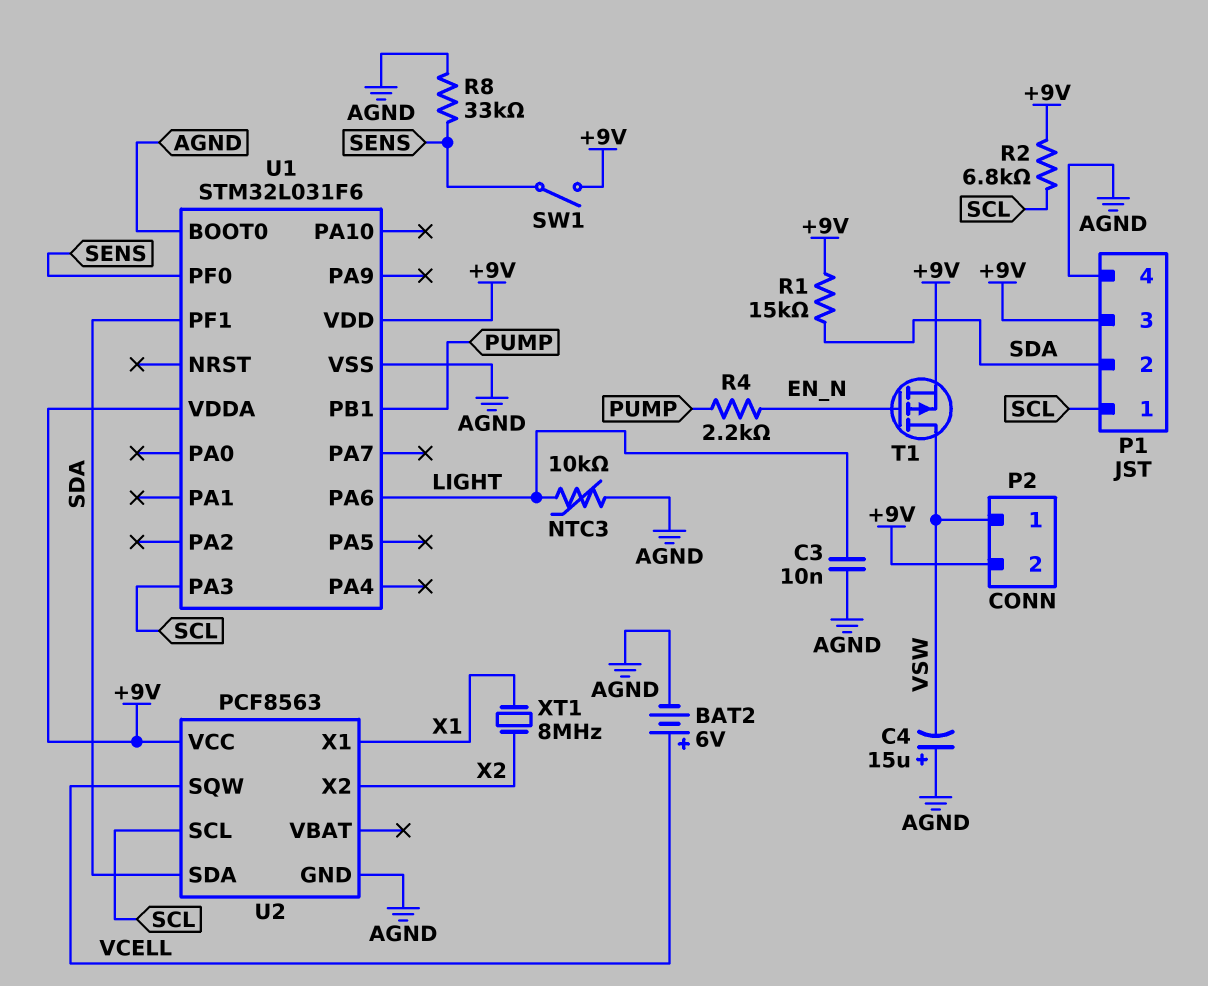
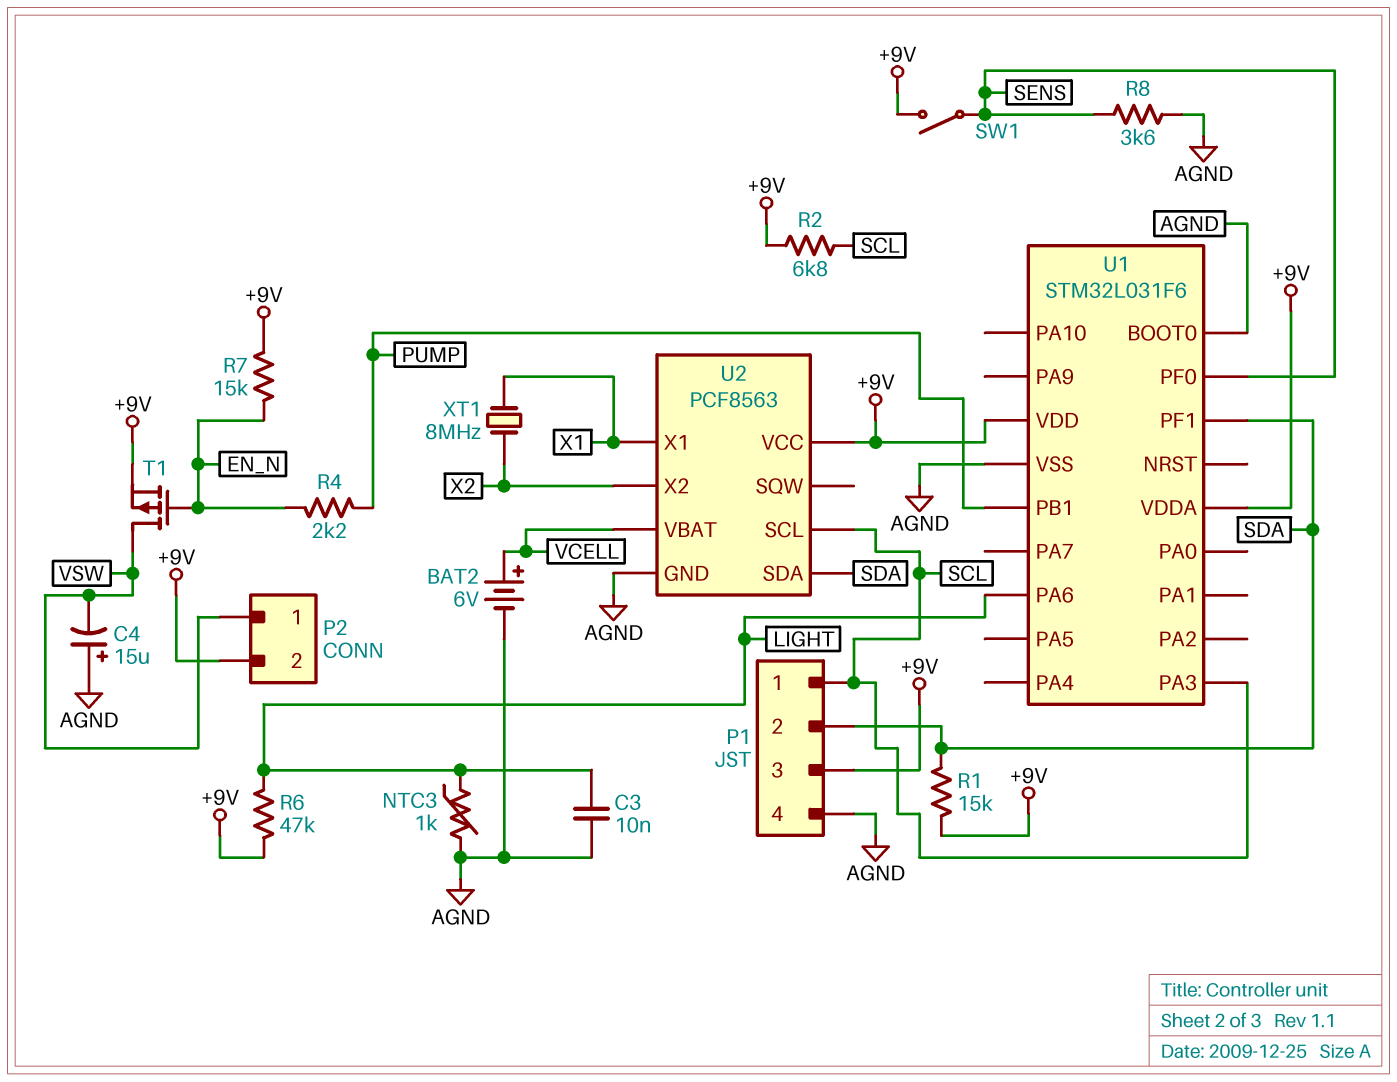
NTC3: 10k (AGND, LIGHT) -> 1k (AGND, LIGHT)
R6: none -> 47k (+9V, LIGHT)
R7: none -> 15k (+9V, EN_N)
R8: 33k (AGND, SENS) -> 3.6k (AGND, SENS)
U2 pin SQW: VCELL -> none
U2 pin VBAT: none -> VCELL

